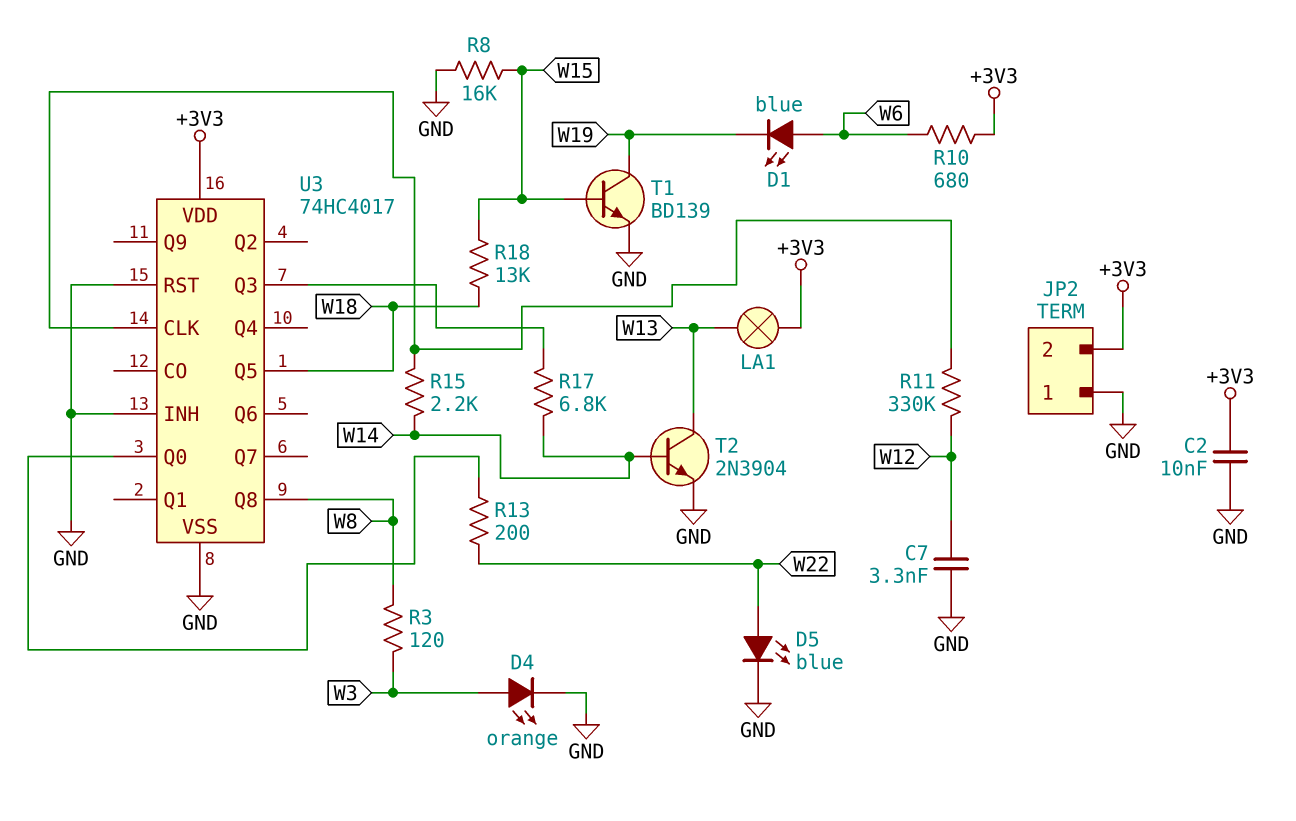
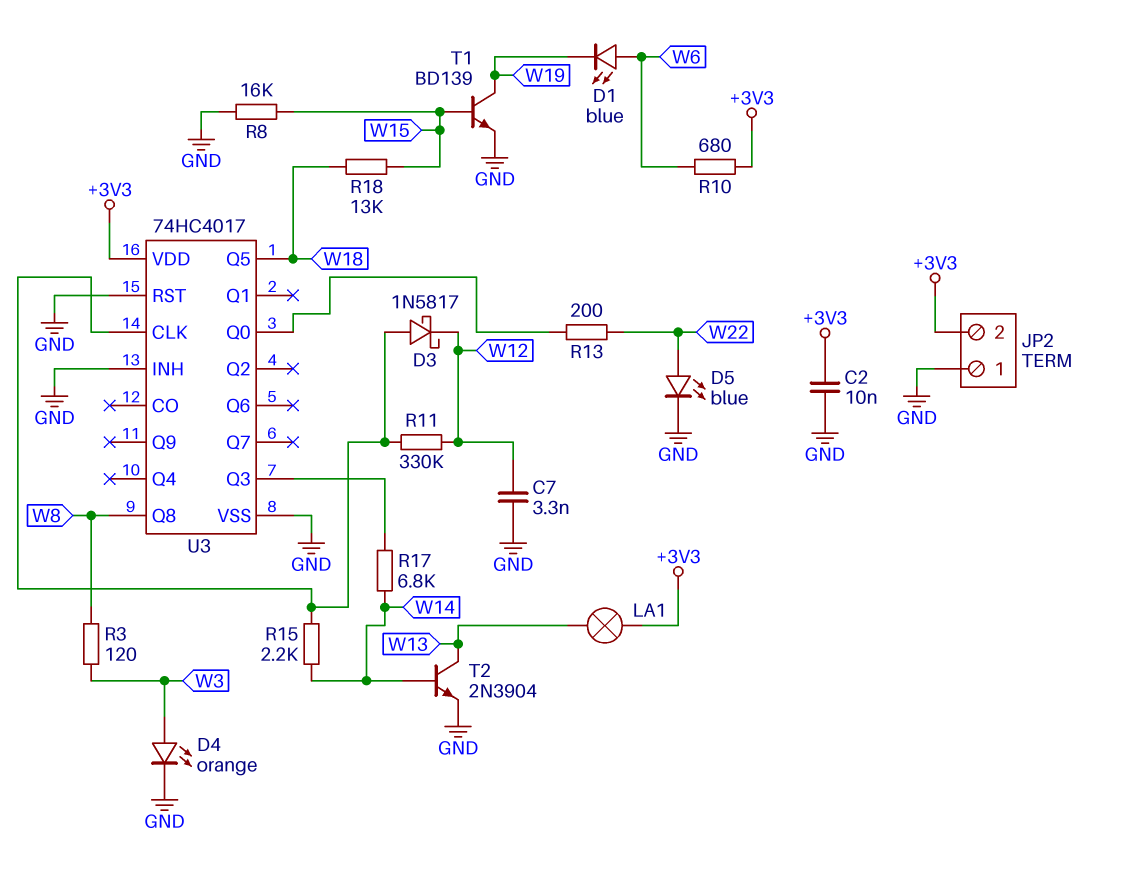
D3: none -> schottky 1N5817 (A U3/CLK, K W12)

